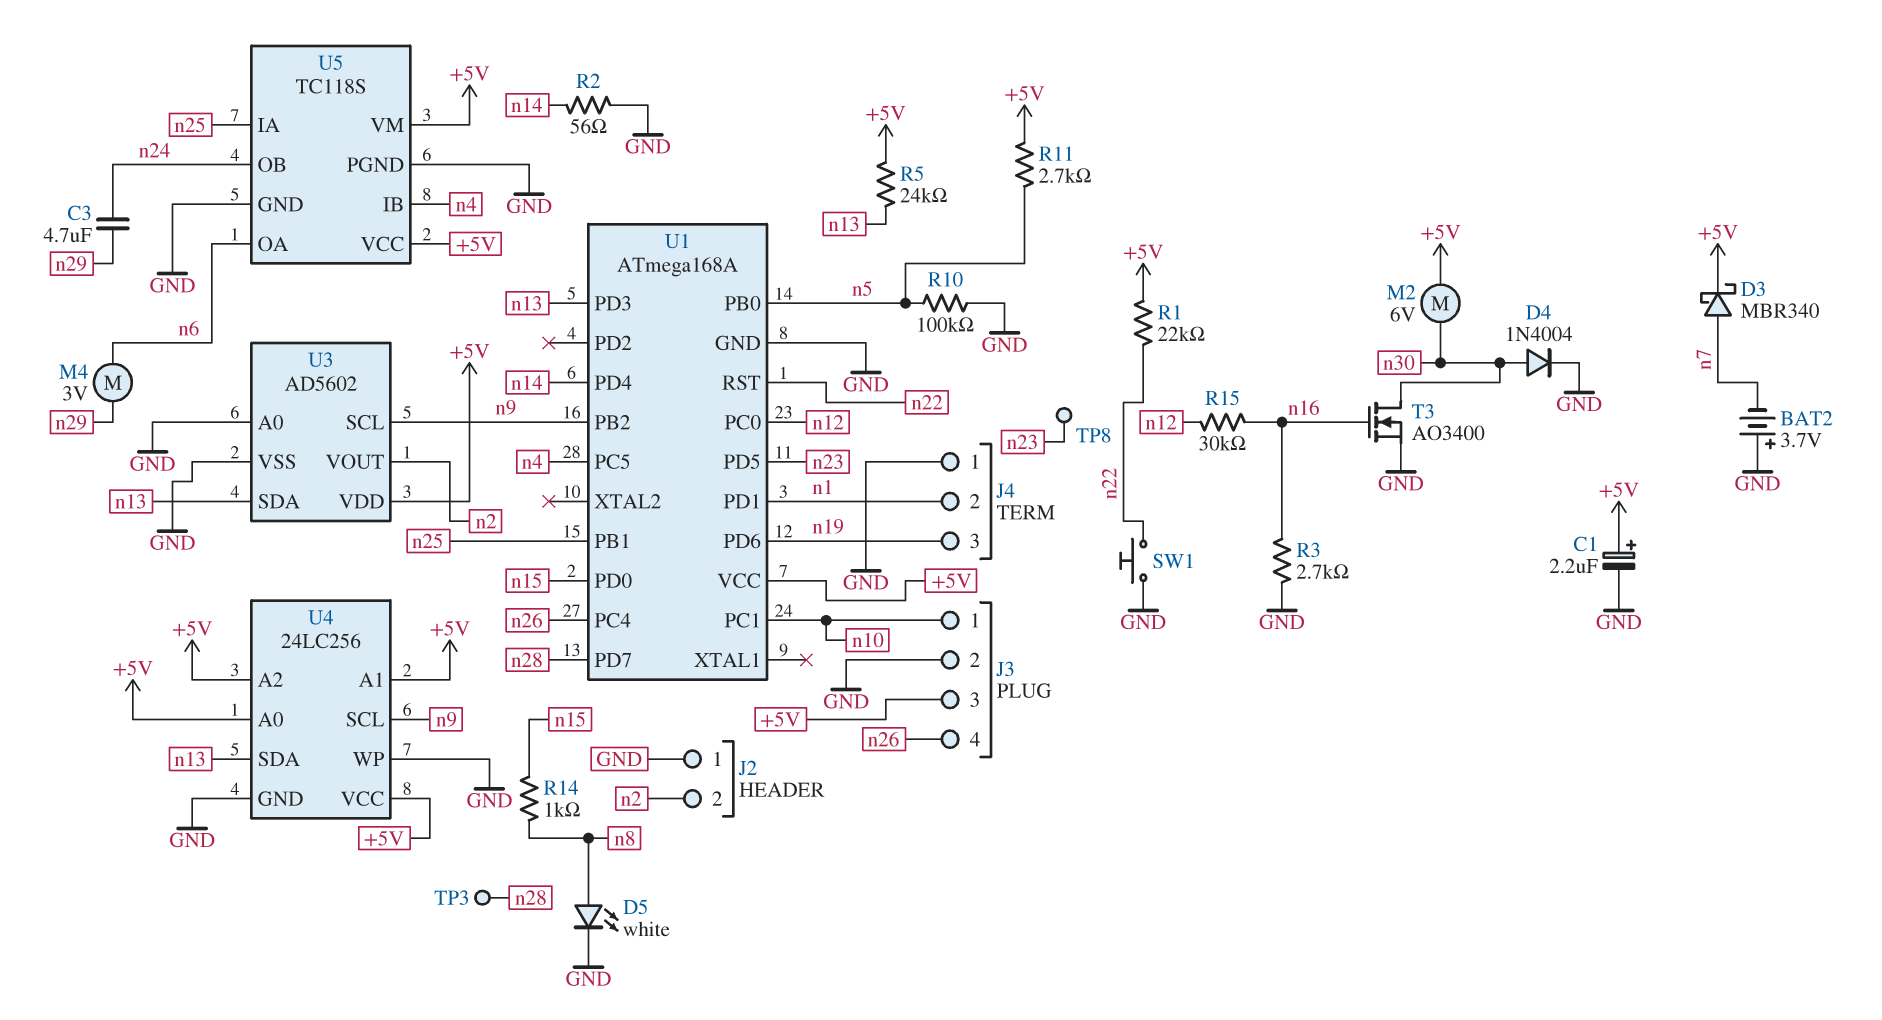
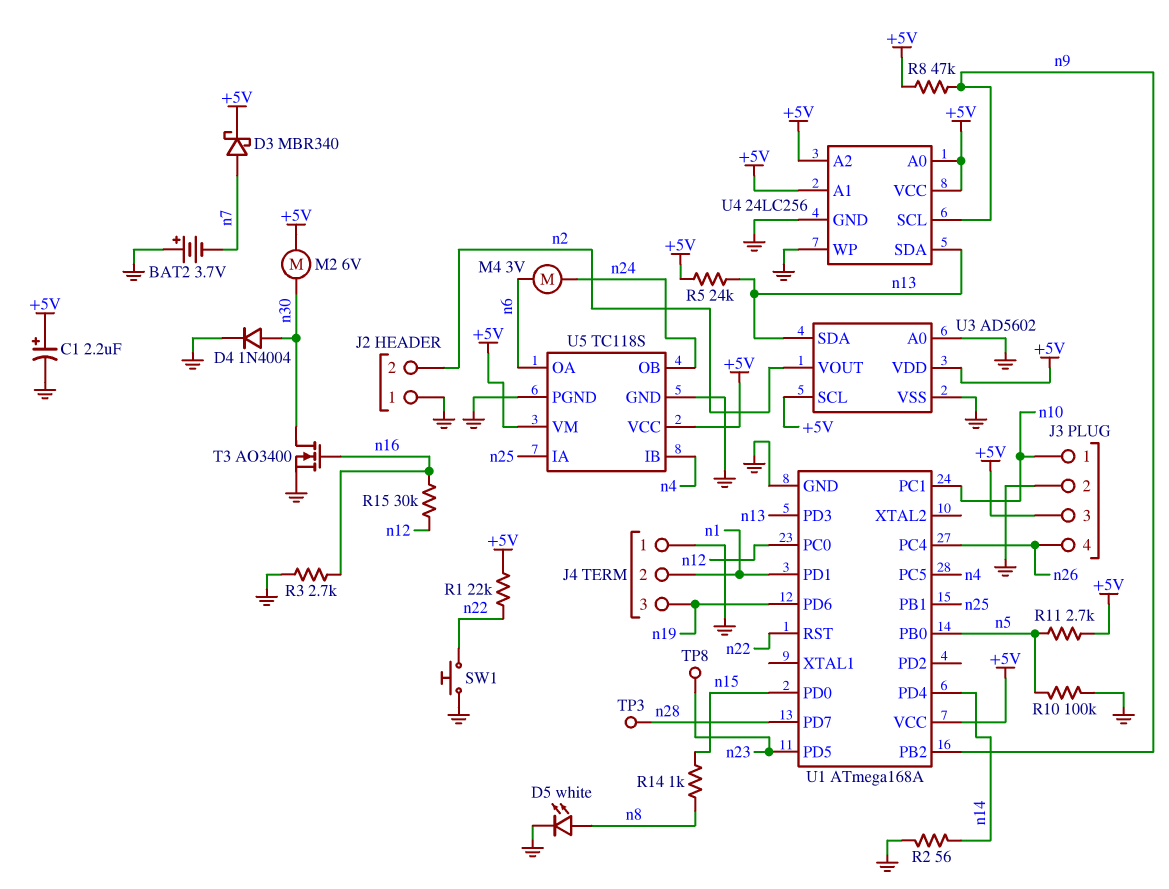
C3: 4.7uF (n24, n29) -> none
M4: motor 3V (n6, n29) -> motor 3V (n6, n24)
R8: none -> 47k (+5V, n9)
U3 pin SCL: n9 -> +5V

